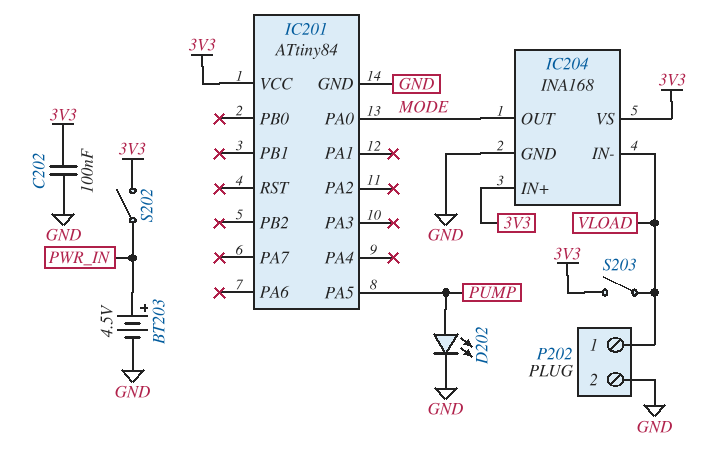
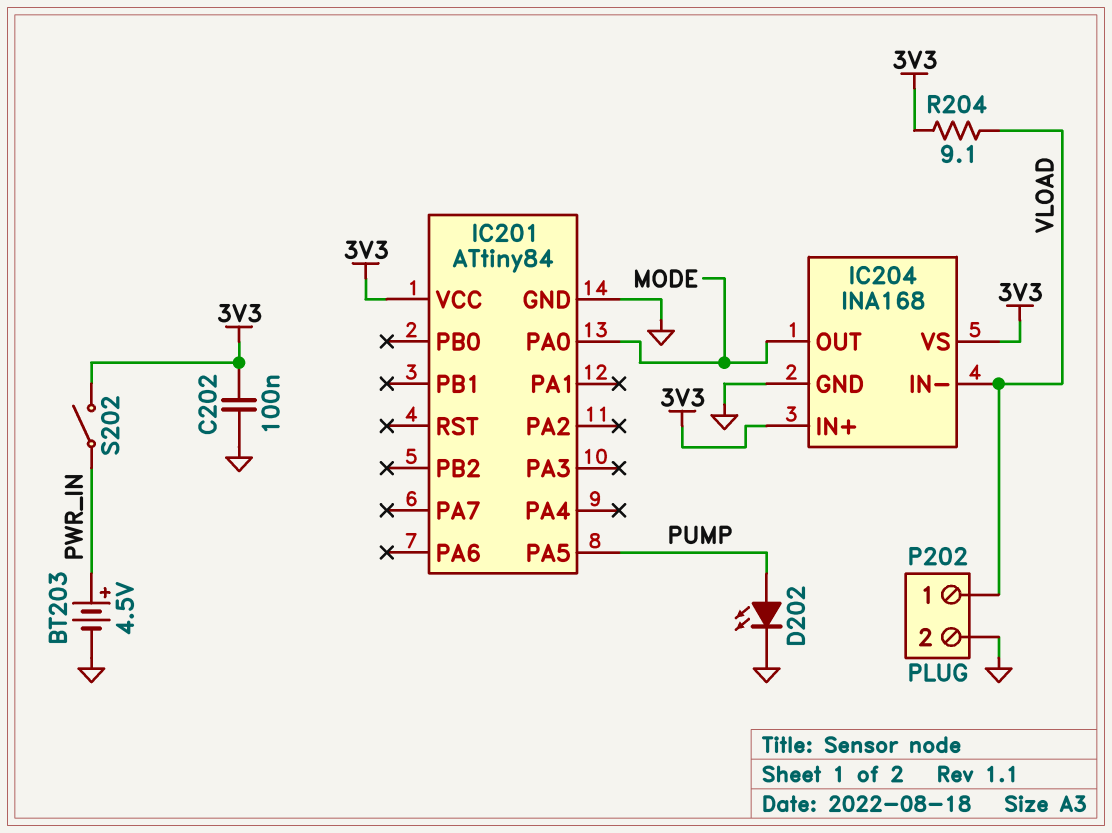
R204: none -> 9.1 (3V3, VLOAD)
S203: switch (3V3, VLOAD) -> none

